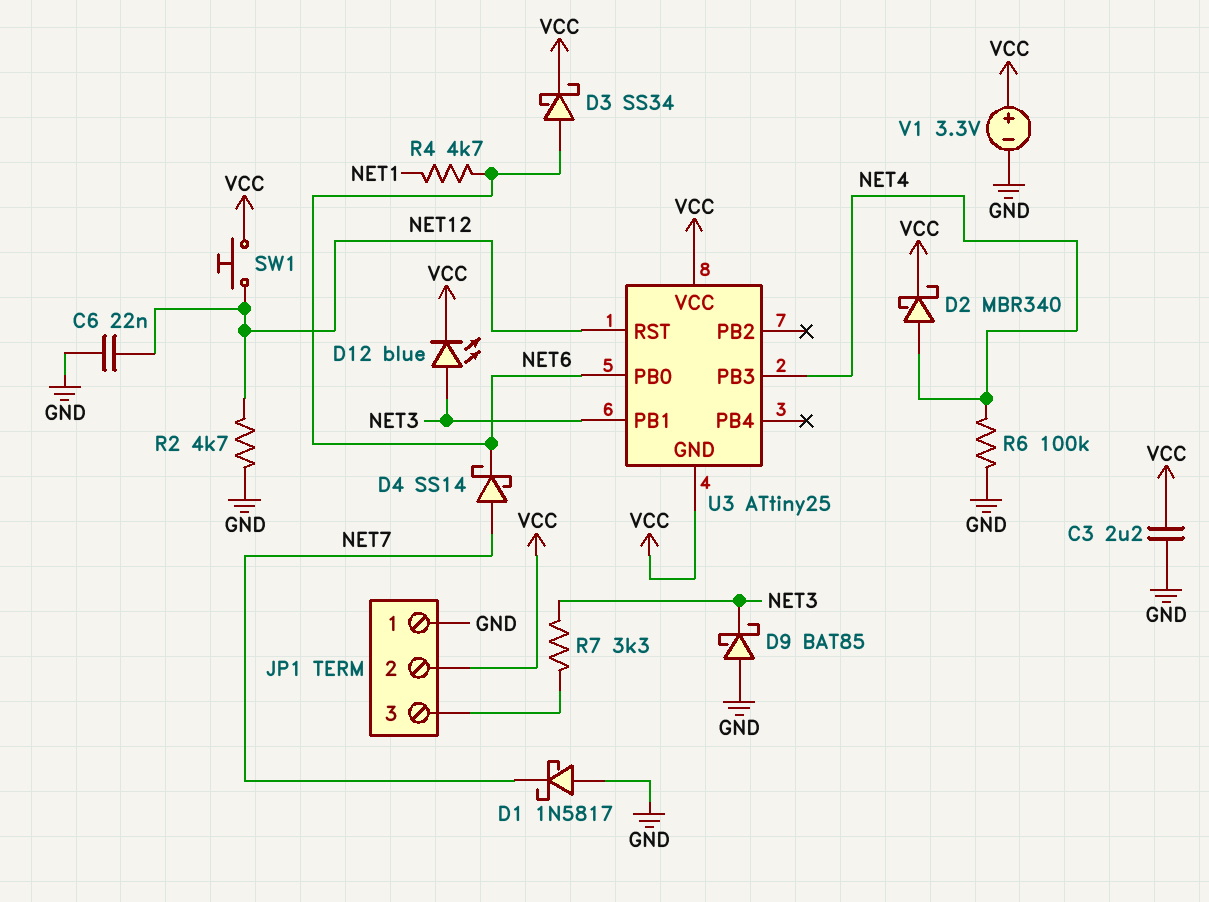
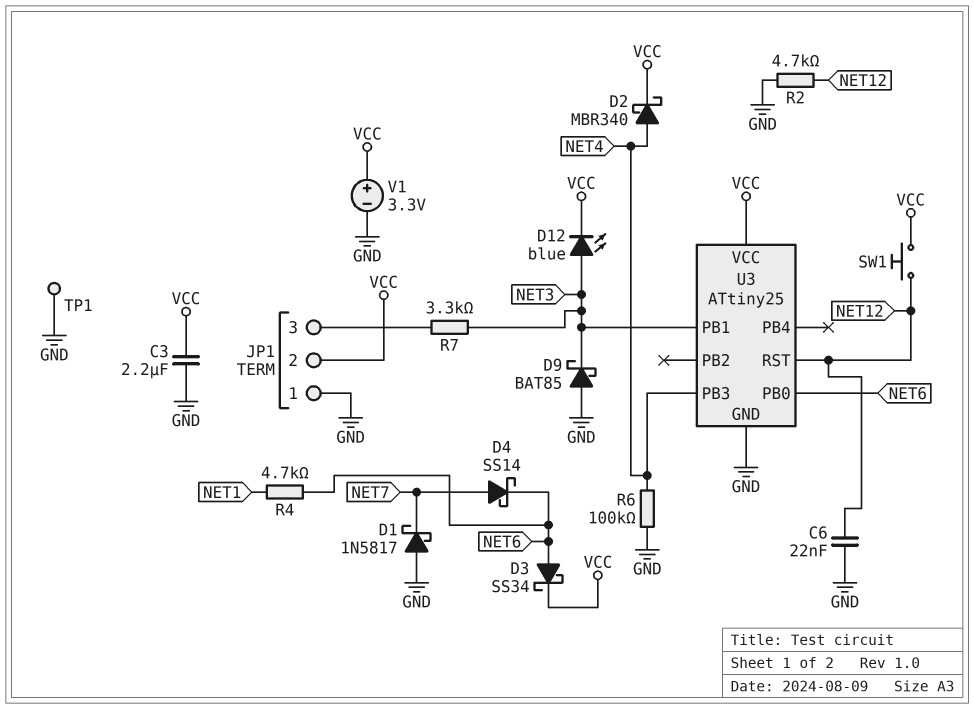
TP1: none -> test point (GND)
U3 pin GND: VCC -> GND

